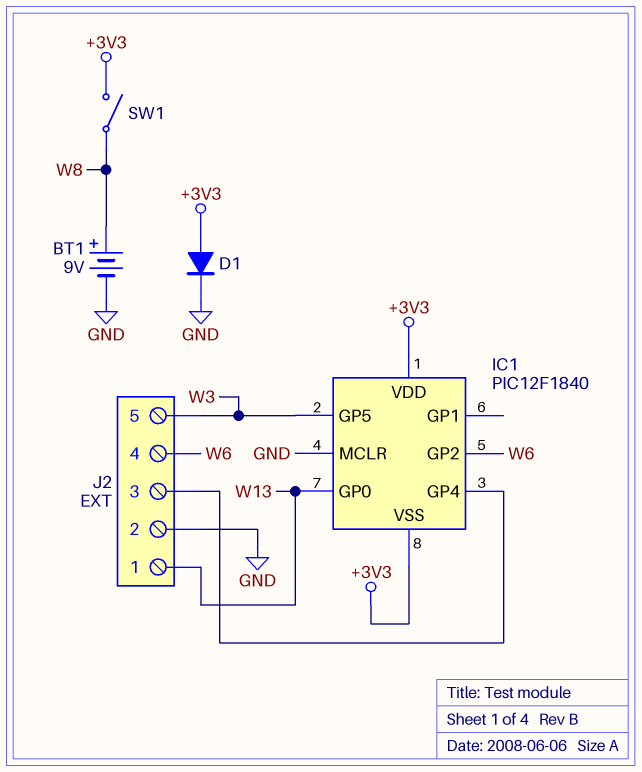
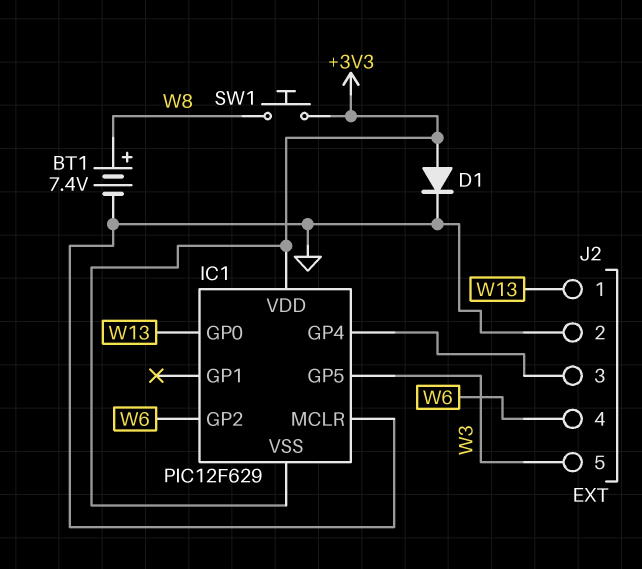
BT1: 9V (plus W8, minus GND) -> 7.4V (plus W8, minus GND)
IC1: PIC12F1840 -> PIC12F629
SW1: switch (+3V3, W8) -> button (+3V3, W8)

